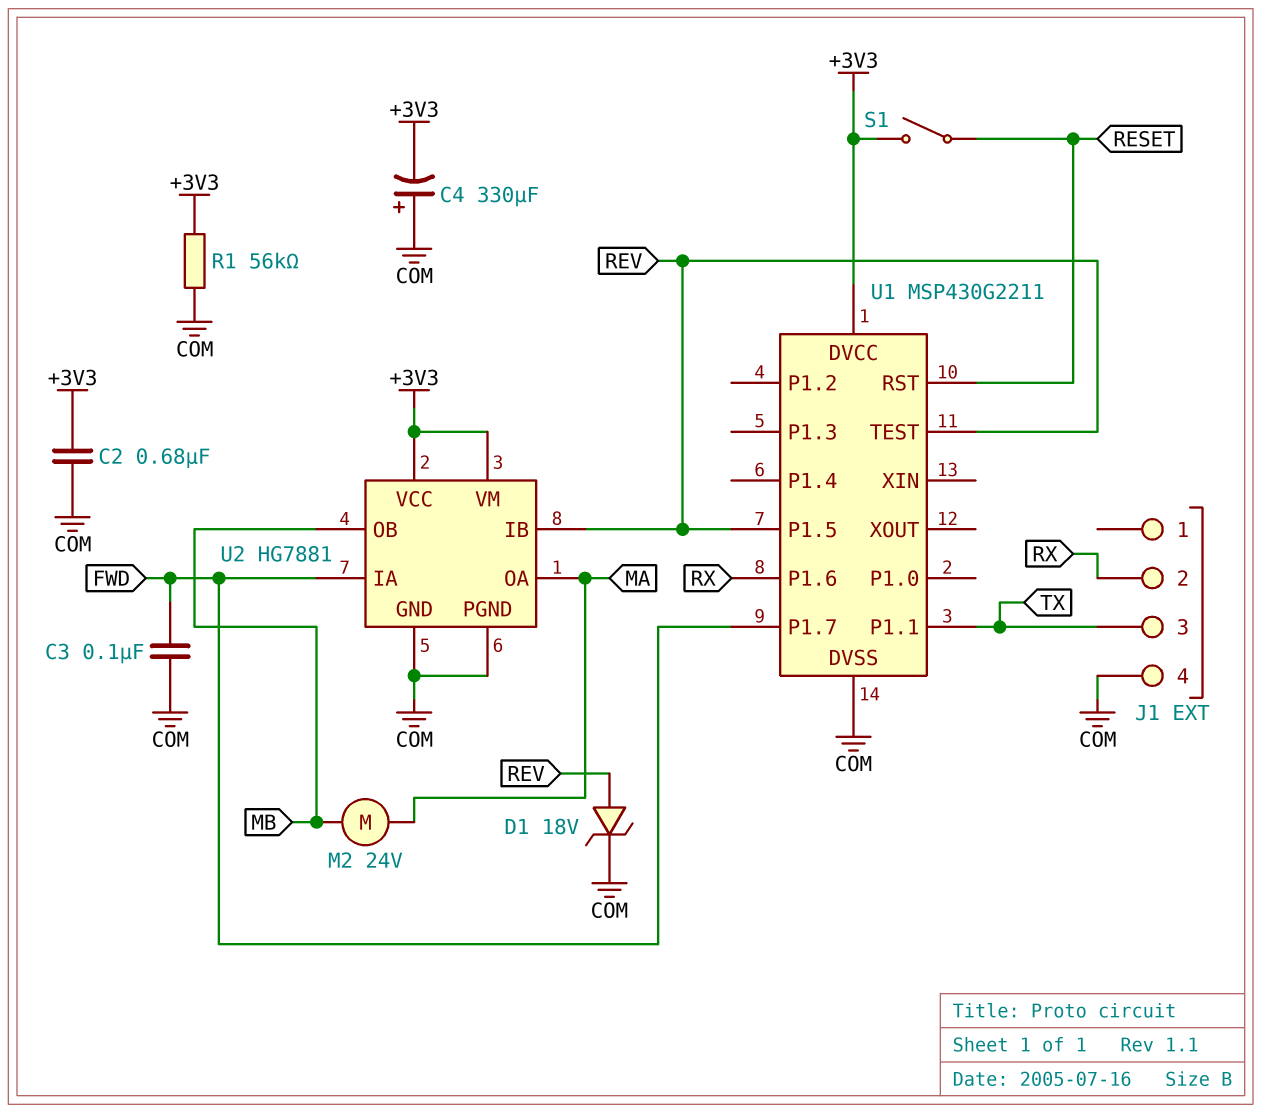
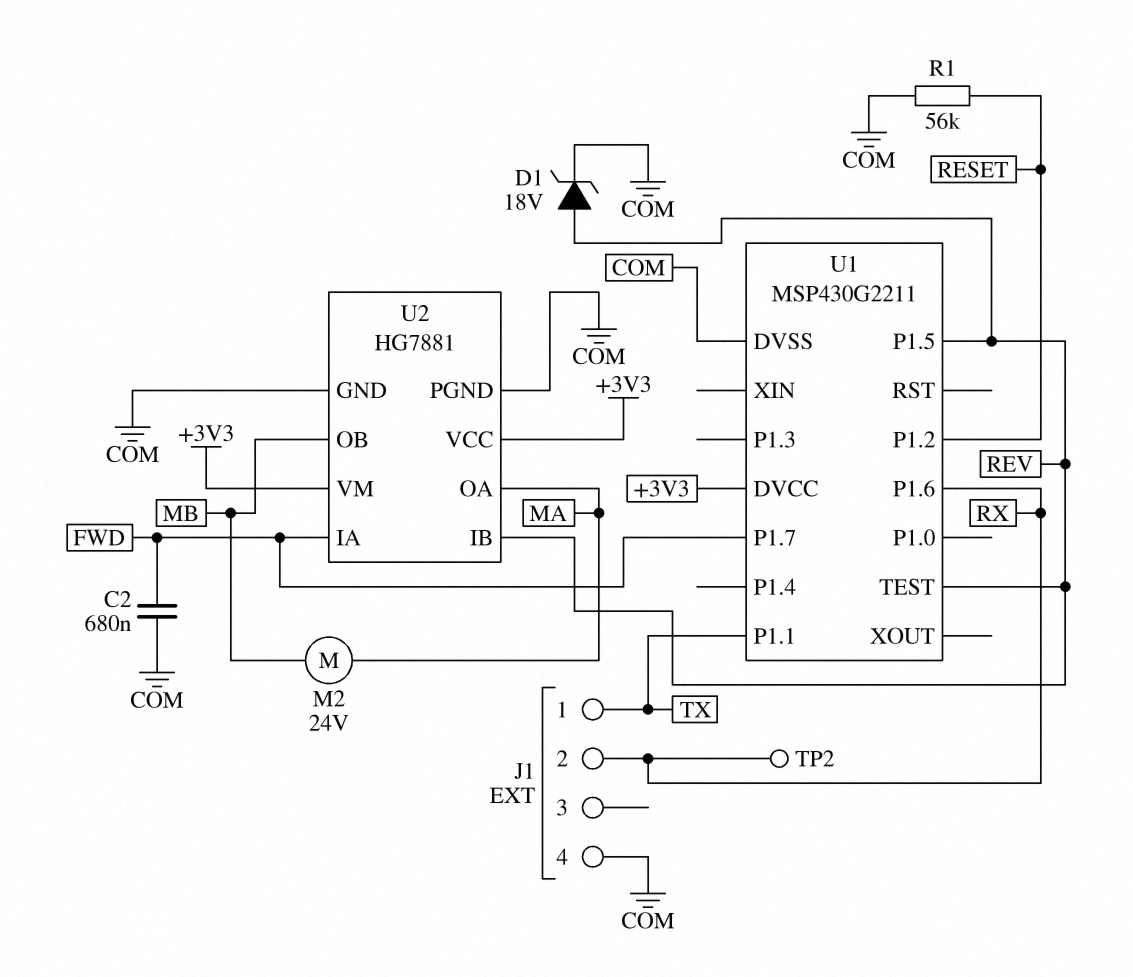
C2: 680nF (+3V3, COM) -> 680nF (COM, FWD)
C3: 100nF (COM, FWD) -> none
C4: 330uF (plus COM, minus +3V3) -> none
J1 pin 1: none -> TX
J1 pin 3: TX -> none
R1: 56k (+3V3, COM) -> 56k (COM, RESET)
S1: switch (+3V3, RESET) -> none
TP2: none -> test point (RX)
U1 pin P1.2: none -> RESET
U1 pin RST: RESET -> none

